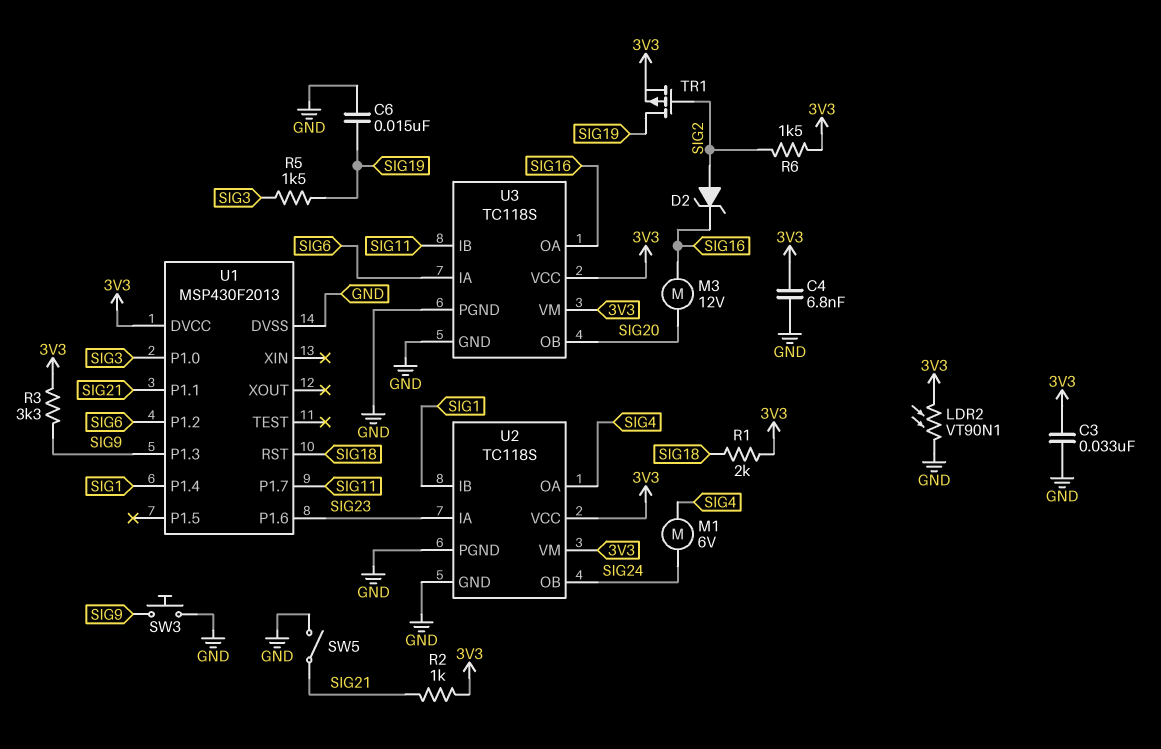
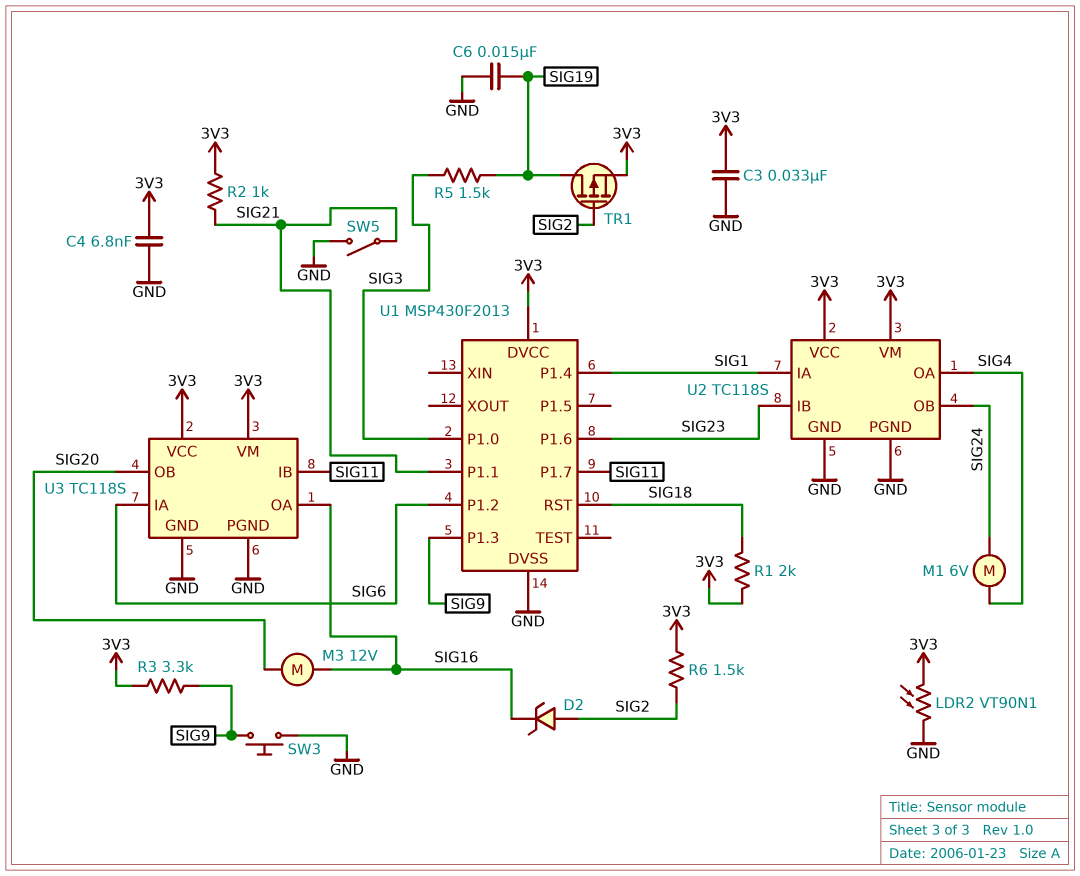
U2 pin IA: SIG23 -> SIG1
U2 pin IB: SIG1 -> SIG23

